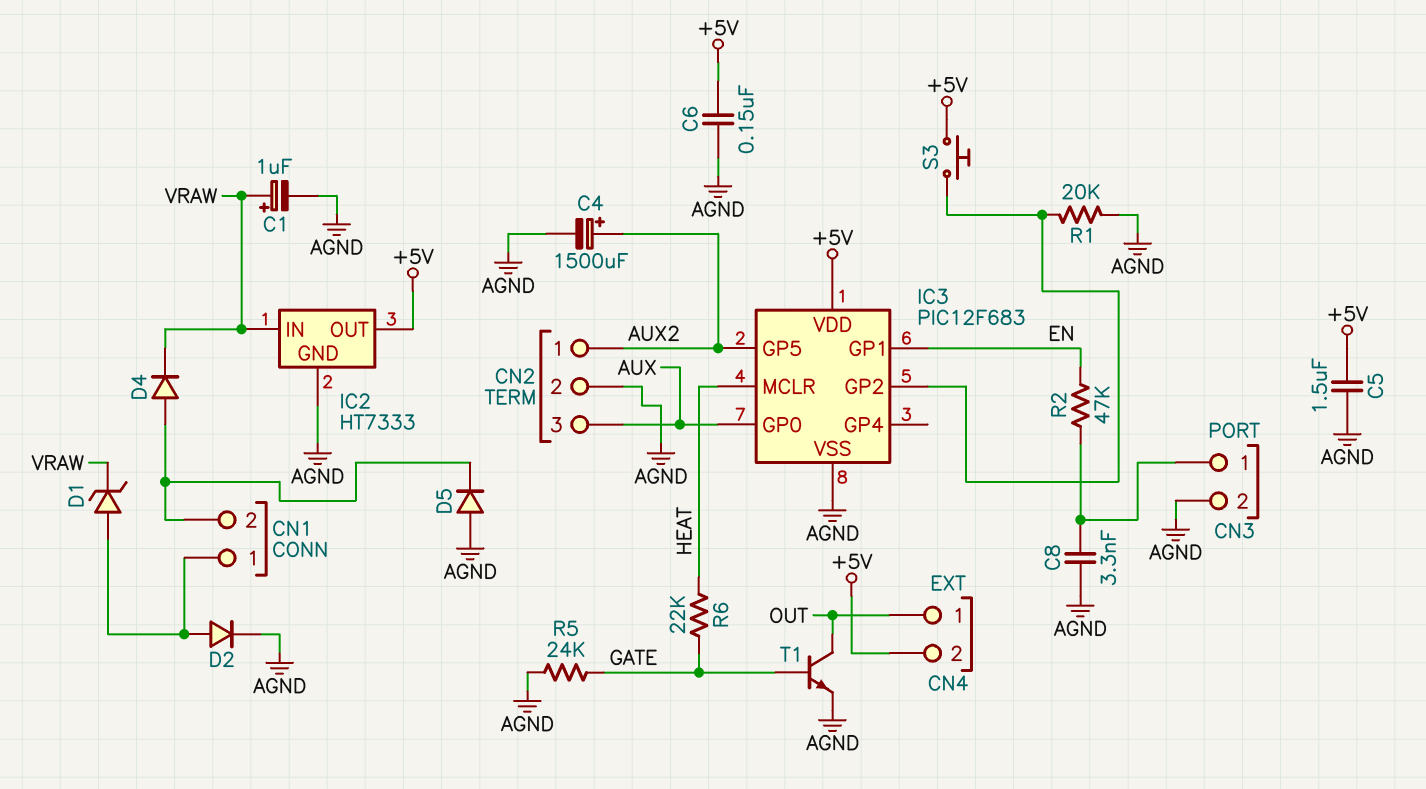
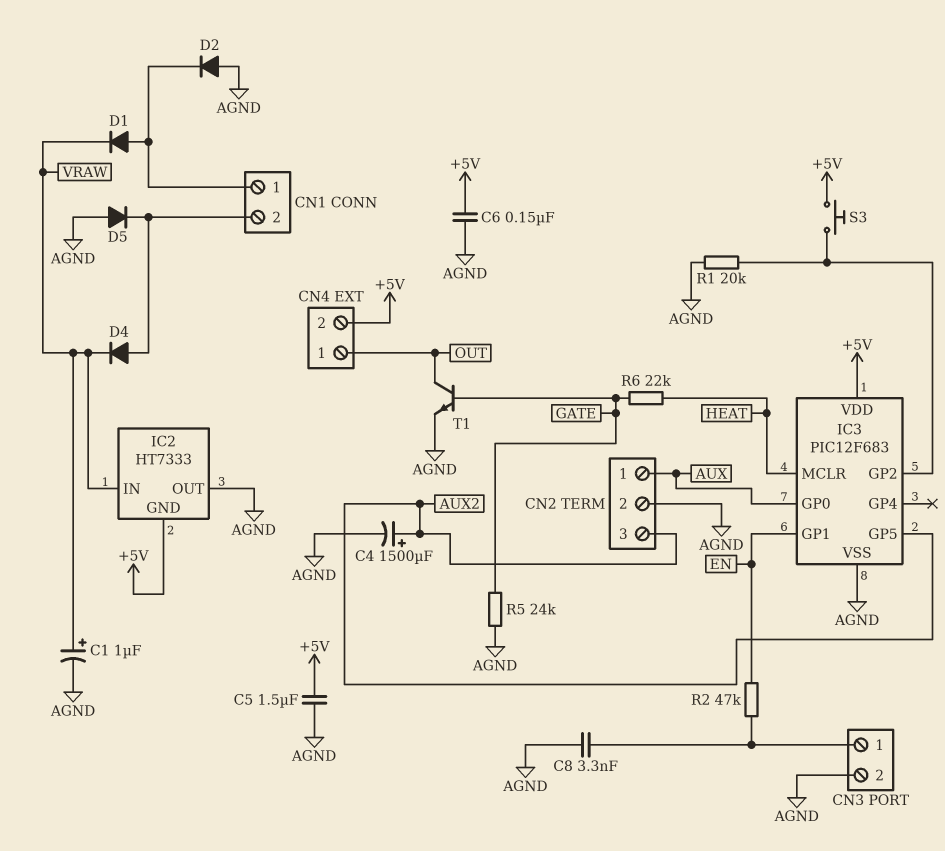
CN2 pin 1: AUX2 -> AUX
CN2 pin 3: AUX -> AUX2
D1: zener (A CN1/1, K VRAW) -> diode (A CN1/1, K VRAW)
D2: diode (A CN1/1, K AGND) -> diode (A AGND, K CN1/1)
IC2 pin GND: AGND -> +5V
IC2 pin OUT: +5V -> AGND

